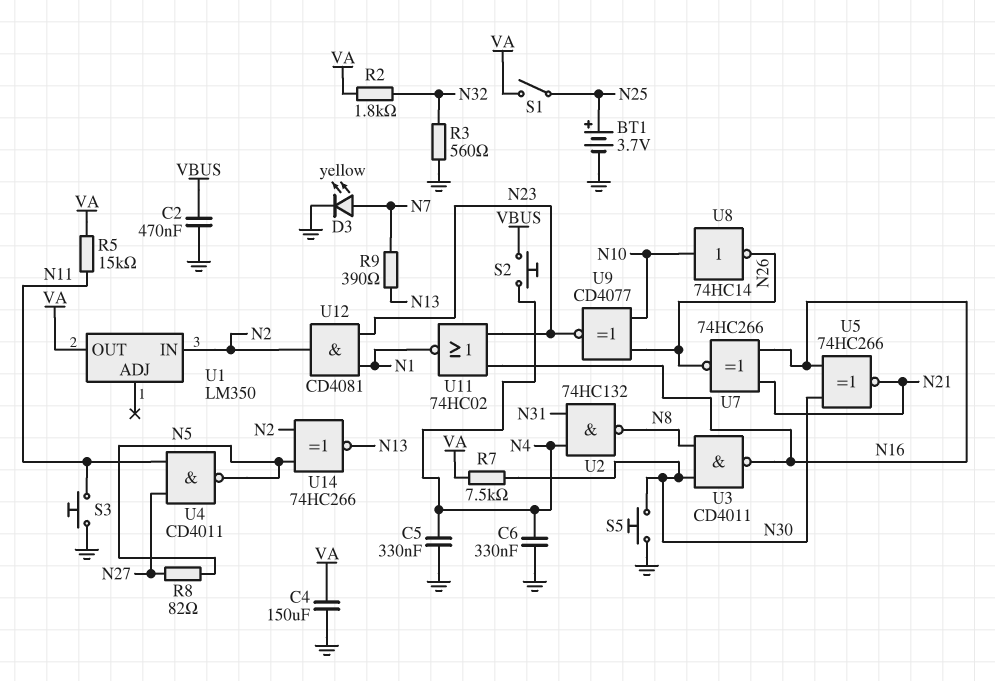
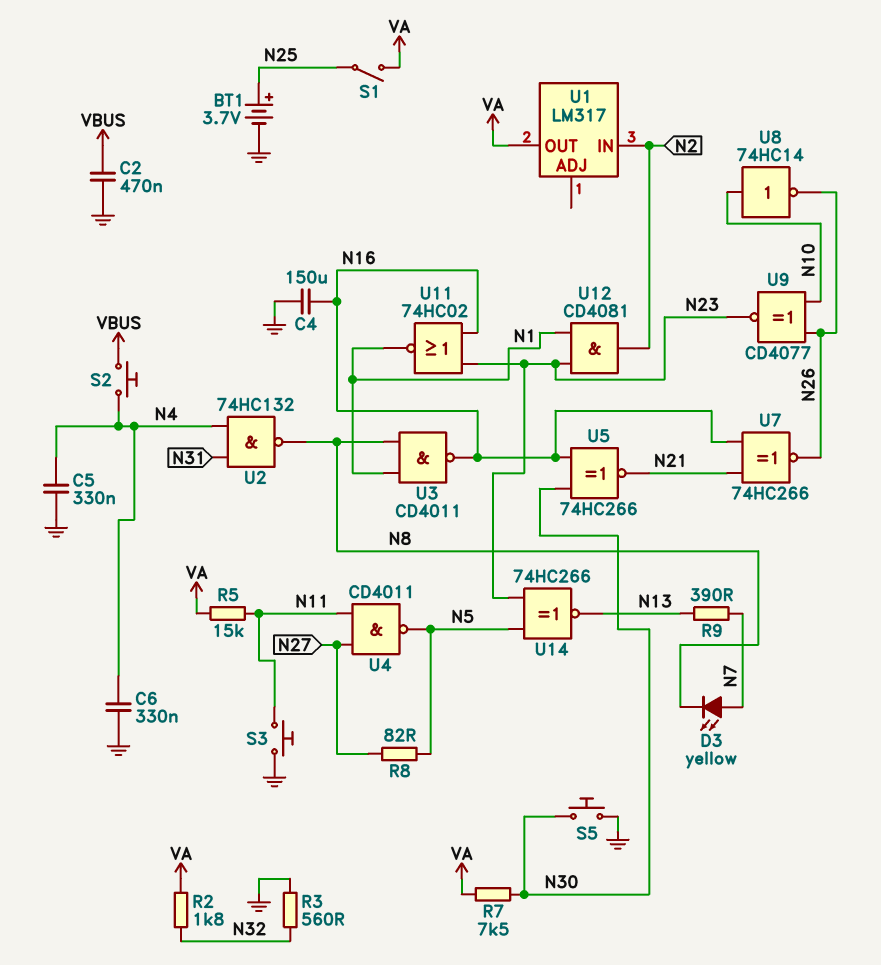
C4: 150uF (GND, VA) -> 150uF (GND, N16)
D3: LED yellow (A N7, K GND) -> LED yellow (A N7, K N8)
U1: LM350 -> LM317
U3: NAND CD4011 (in N8, in N30, out N16) -> NAND CD4011 (in N1, in N8, out N16)
U14: XNOR 74HC266 (in N2, in N5, out N13) -> XNOR 74HC266 (in N5, in N23, out N13)

